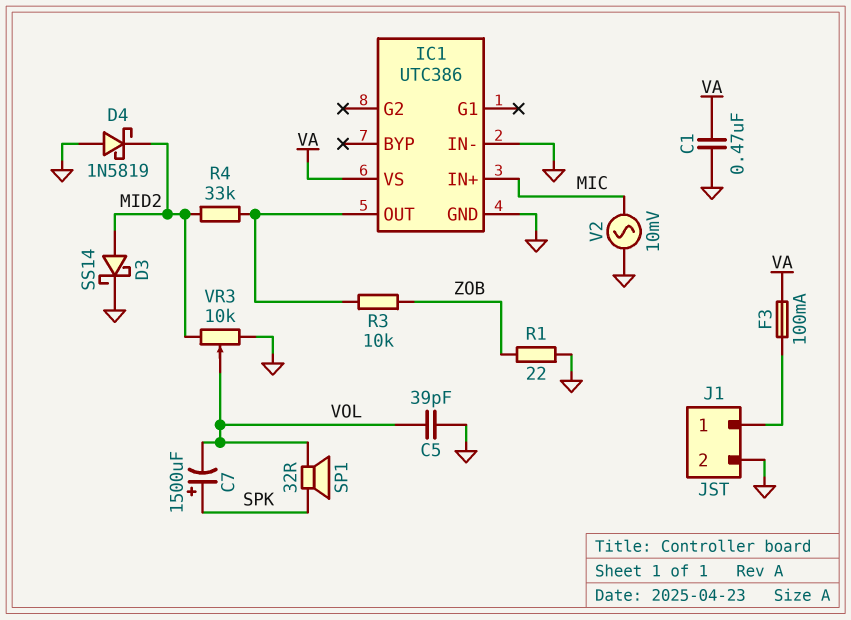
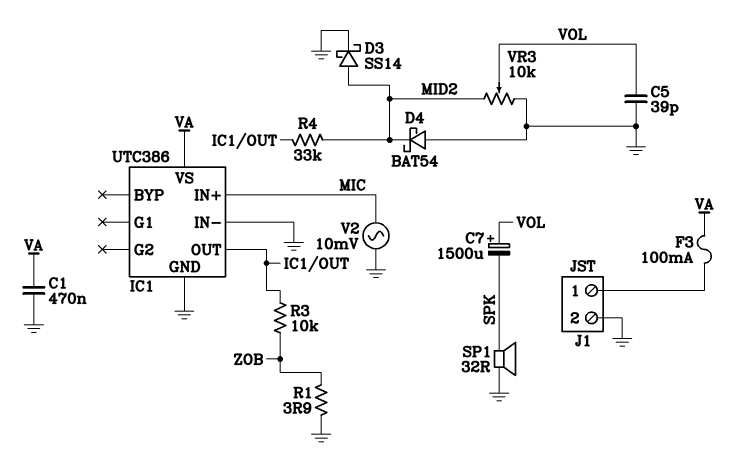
C7: 1500uF (plus SPK, minus VOL) -> 1500uF (plus VOL, minus SPK)
D4: schottky 1N5819 (A GND, K MID2) -> schottky BAT54 (A GND, K MID2)
R1: 22 (GND, ZOB) -> 3.9 (GND, ZOB)
SP1: speaker 32R (SPK, VOL) -> speaker 32R (GND, SPK)

